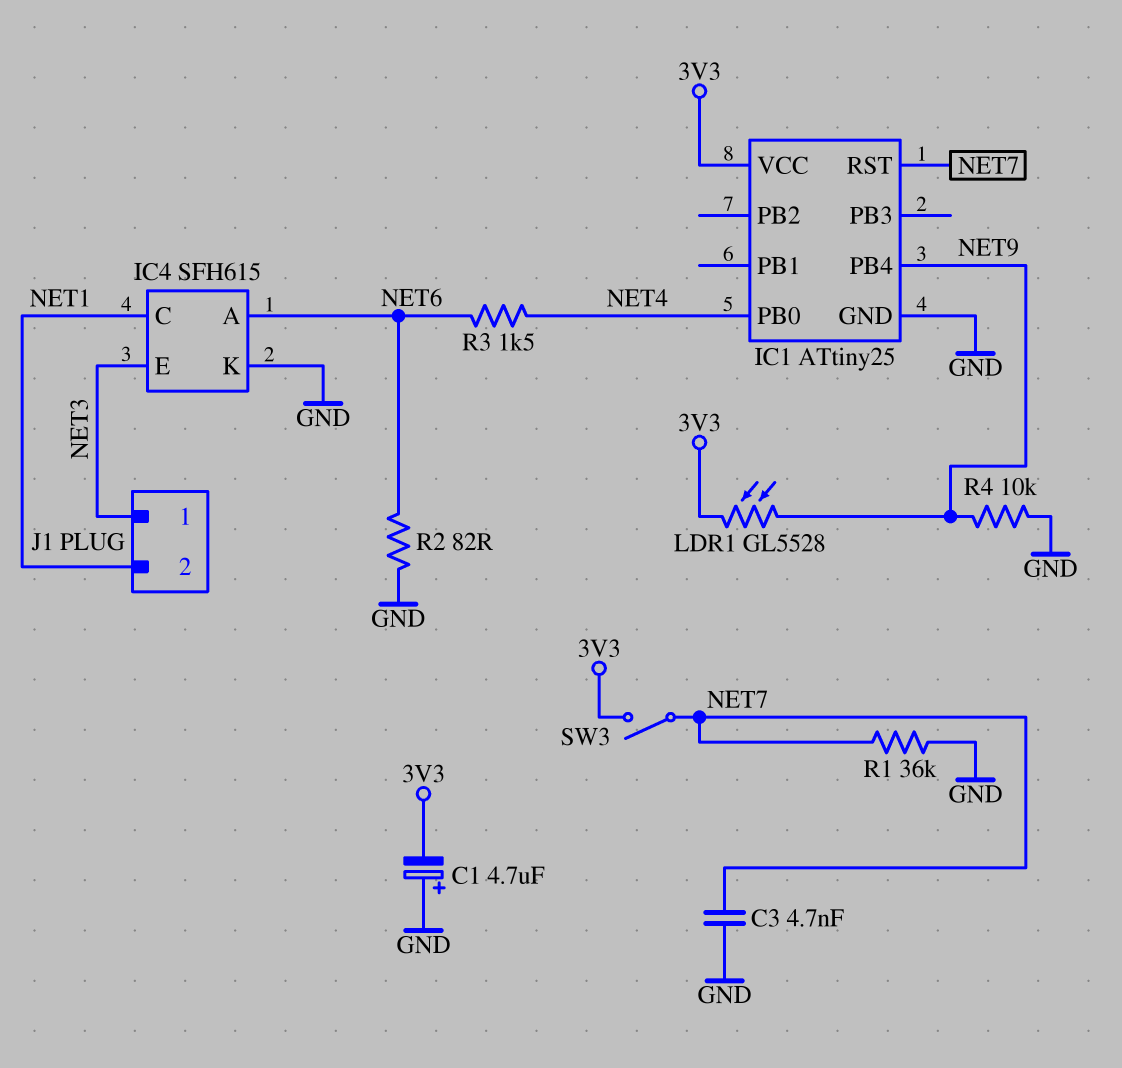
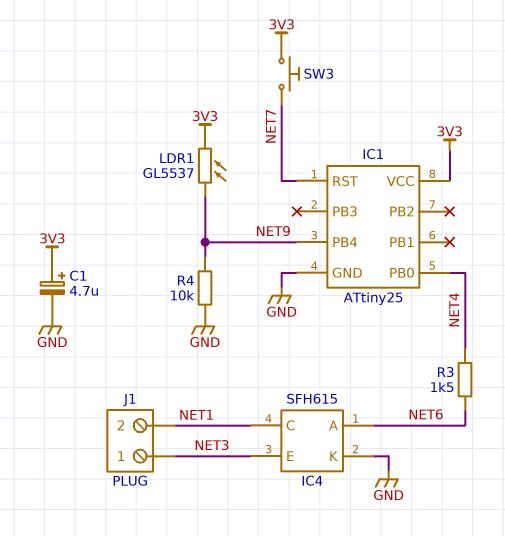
C1: 4.7uF (plus GND, minus 3V3) -> 4.7uF (plus 3V3, minus GND)
C3: 4.7nF (GND, NET7) -> none
LDR1: GL5528 (3V3, NET9) -> GL5537 (3V3, NET9)
R1: 36k (GND, NET7) -> none
R2: 82 (GND, NET6) -> none
SW3: switch (3V3, NET7) -> button (3V3, NET7)

